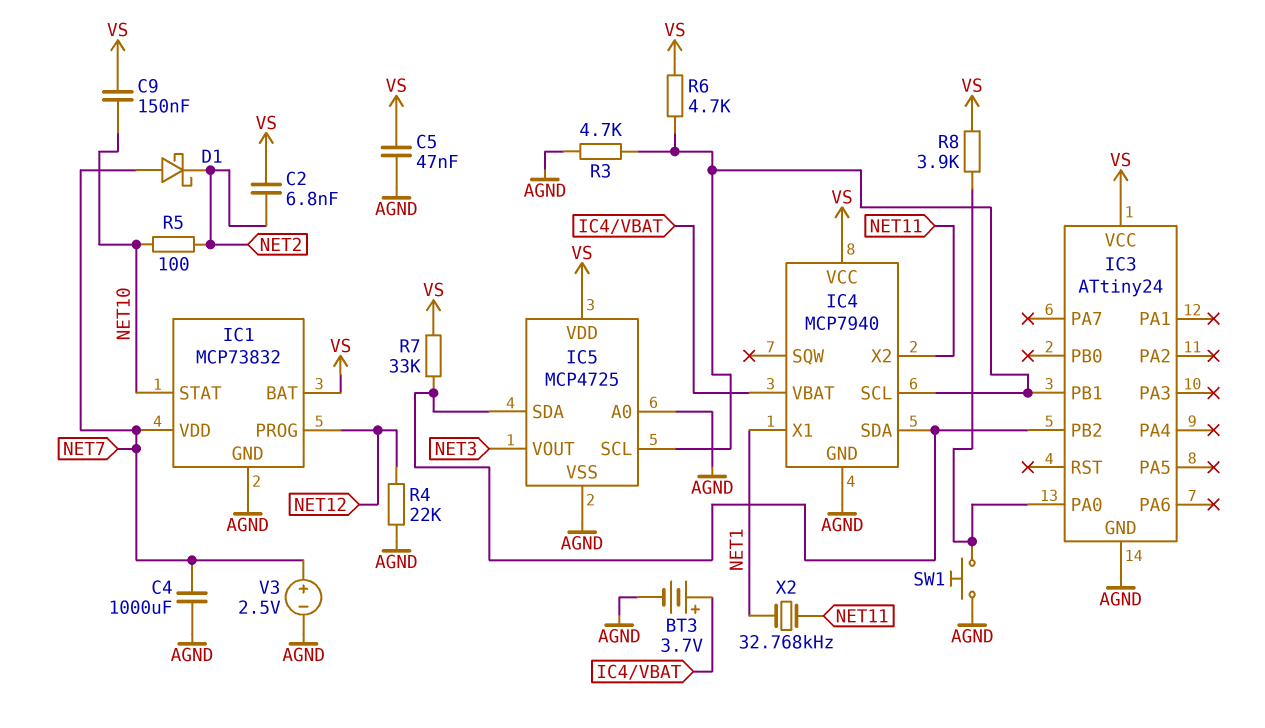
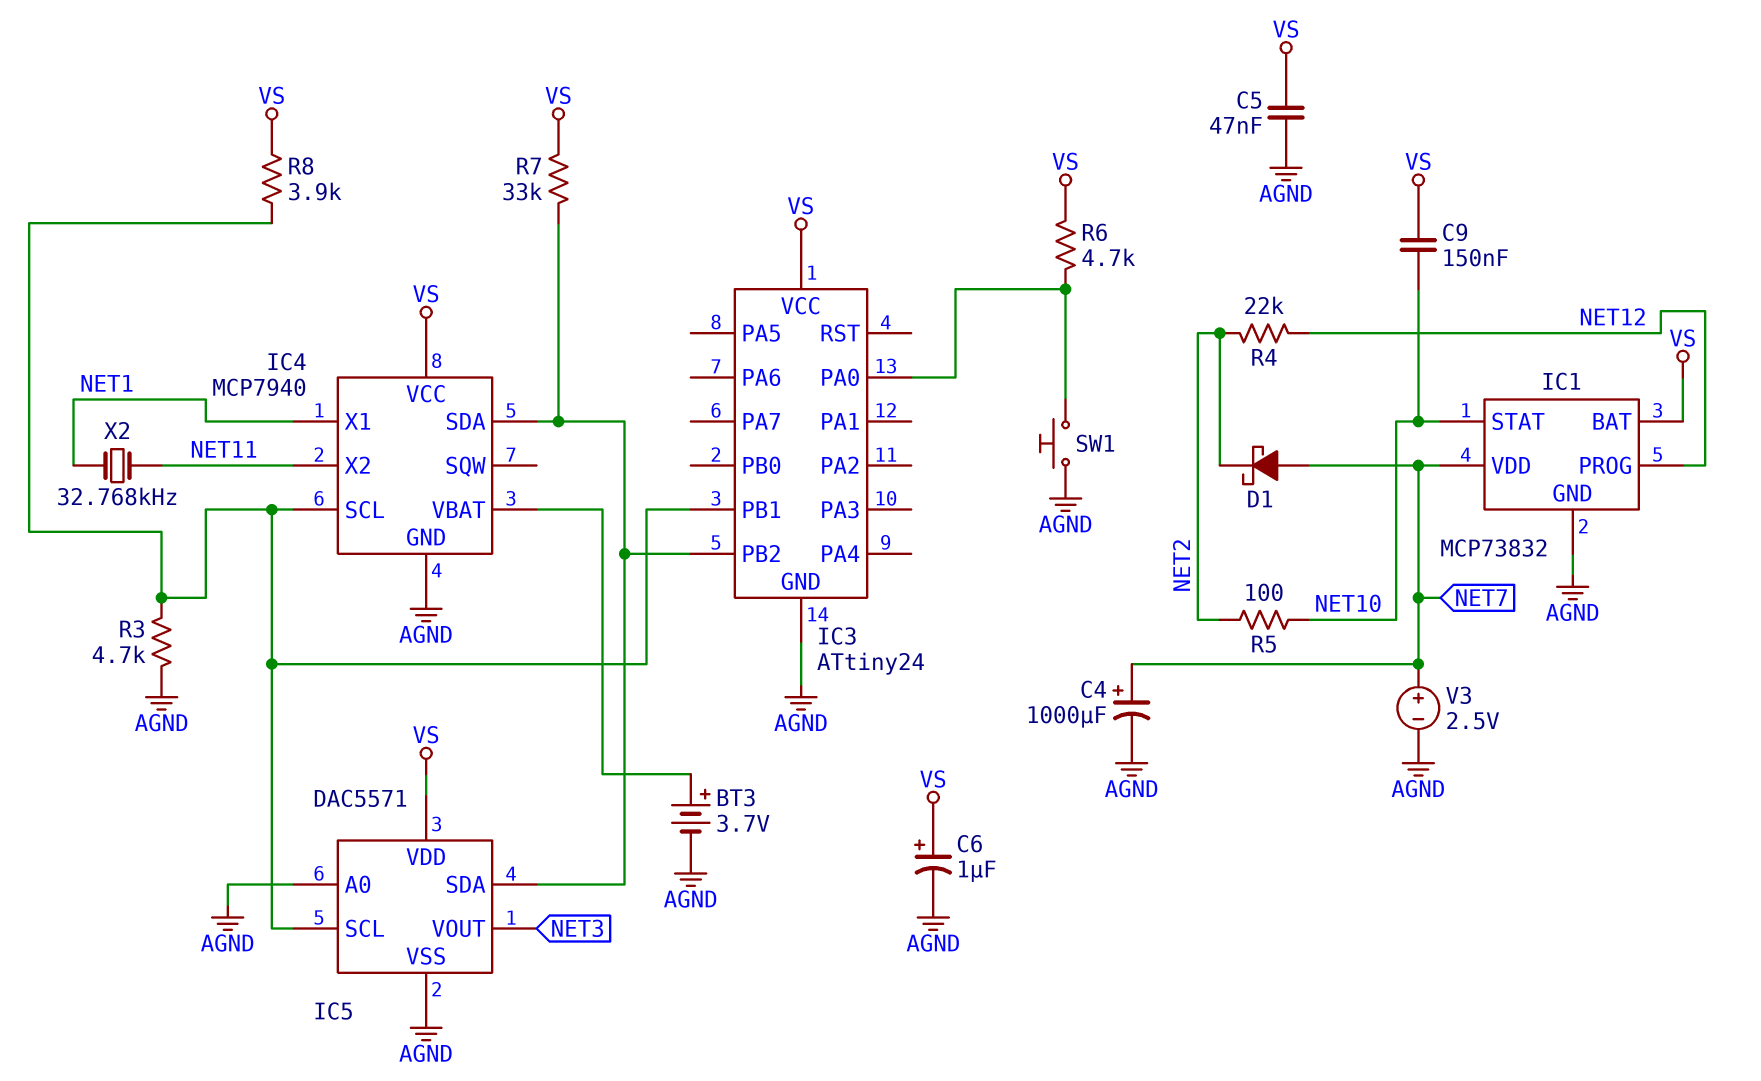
C2: 6.8nF (NET2, VS) -> none
C4: 1000uF (AGND, NET7) -> 1000uF (plus NET7, minus AGND)
C6: none -> 1uF (plus VS, minus AGND)
IC5: MCP4725 -> DAC5571
R4: 22k (AGND, NET12) -> 22k (NET2, NET12)
R6: 4.7k (IC3/PB1, VS) -> 4.7k (IC3/PA0, VS)
R8: 3.9k (IC3/PA0, VS) -> 3.9k (IC3/PB1, VS)

